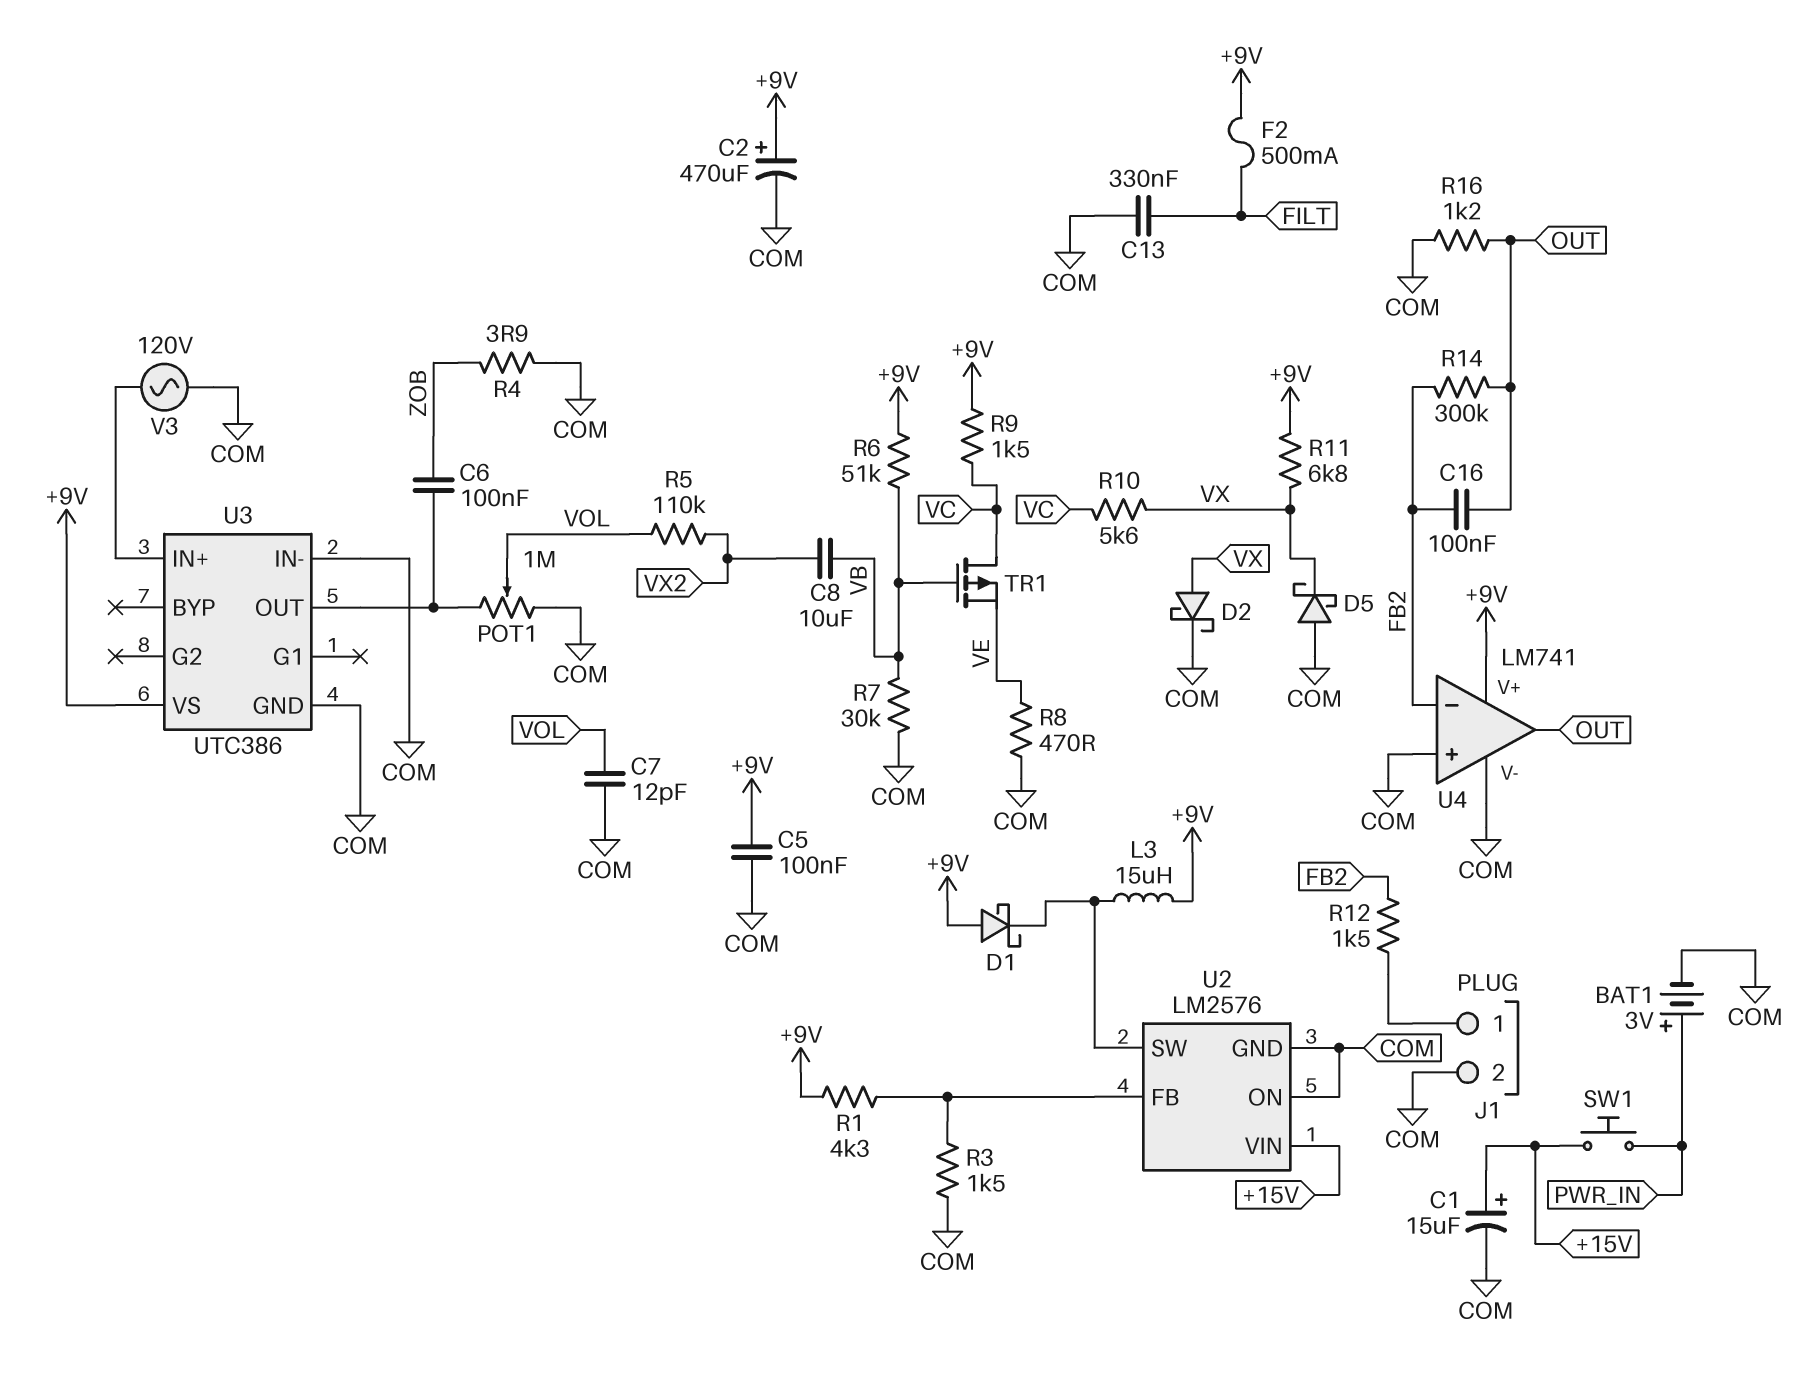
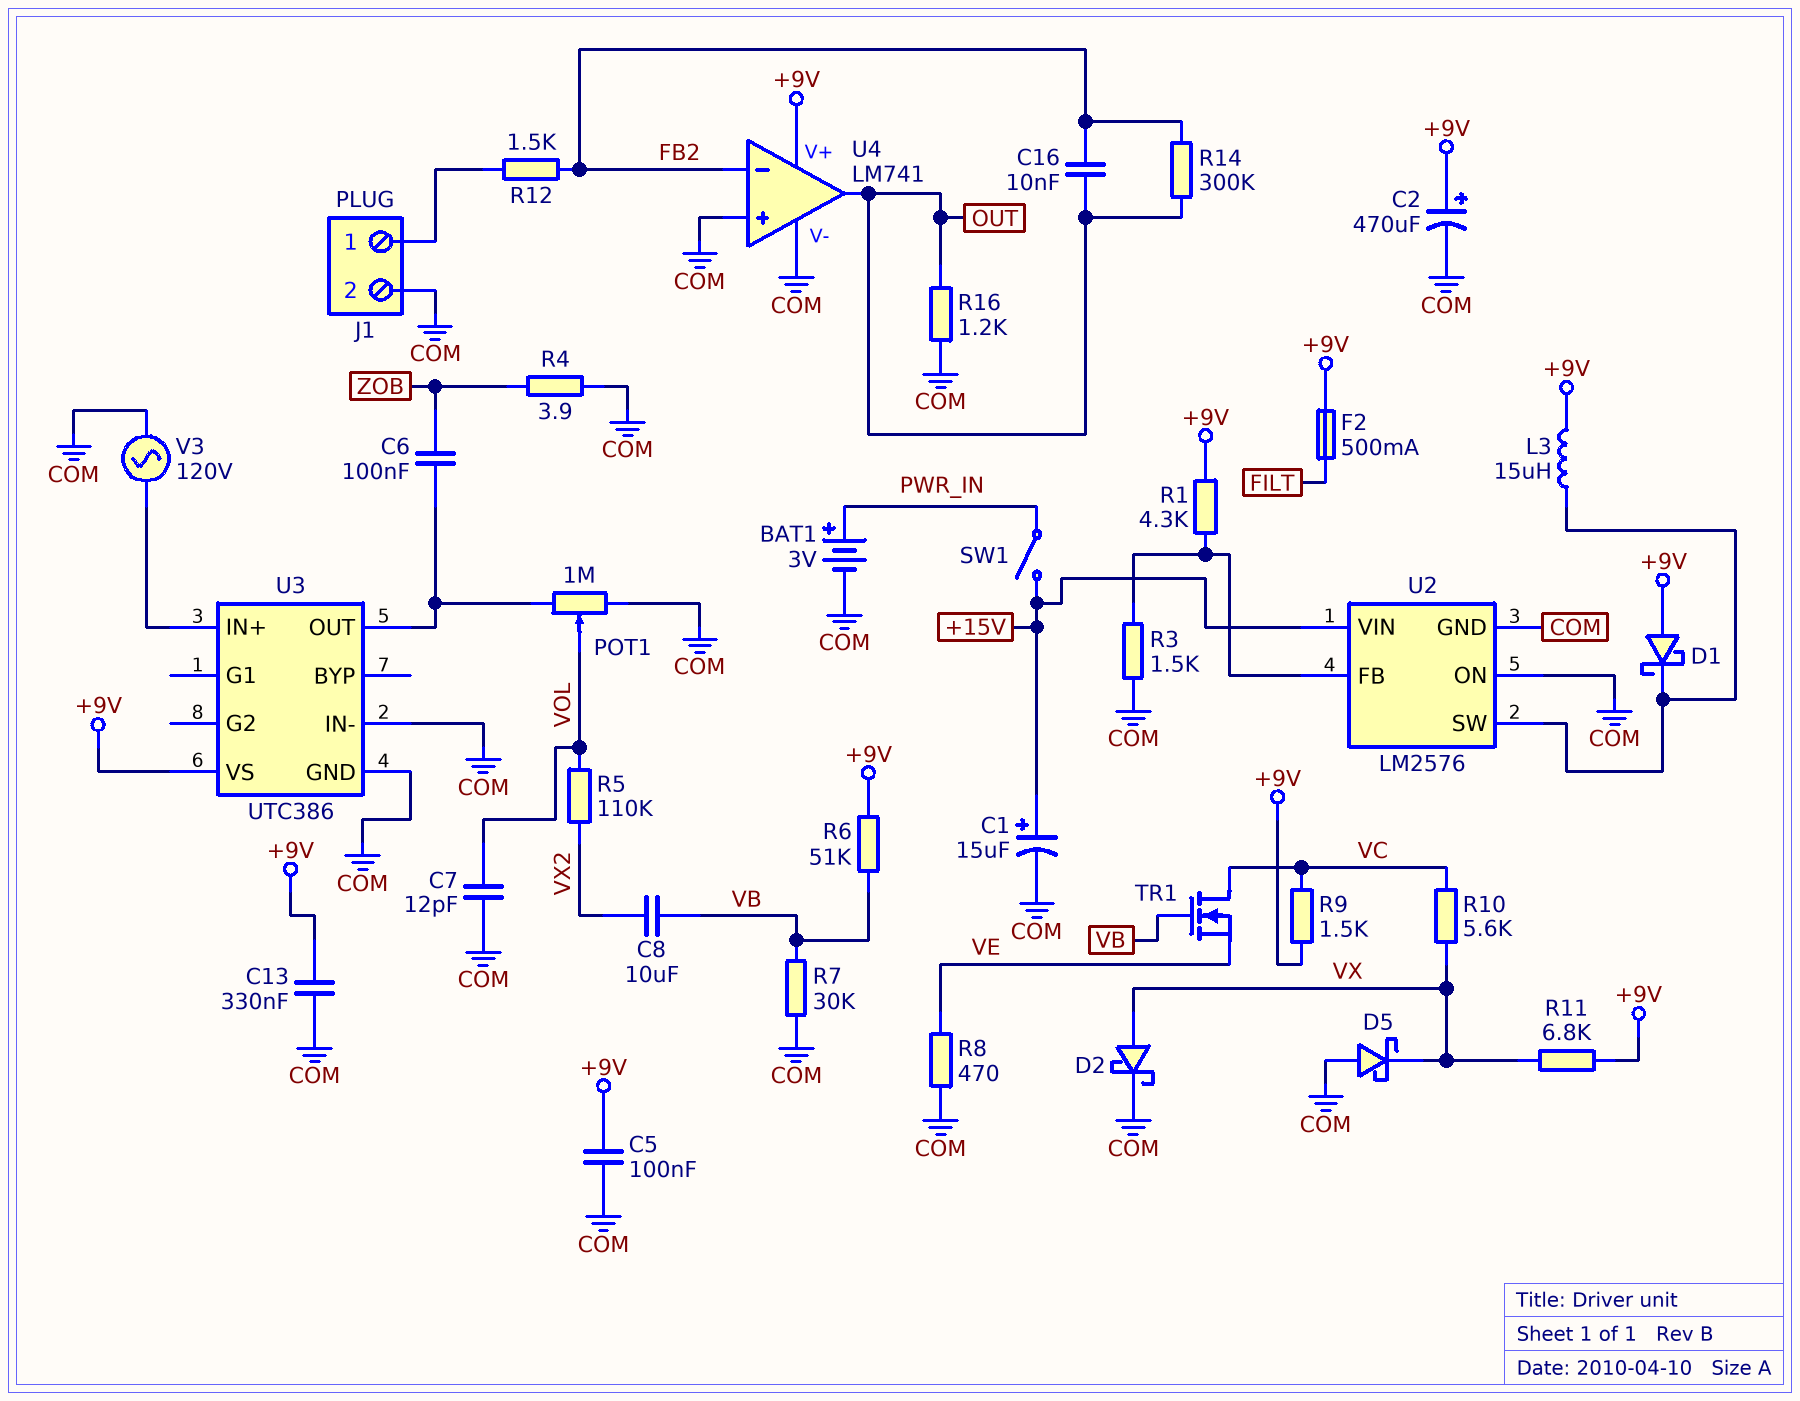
C13: 330nF (COM, FILT) -> 330nF (+9V, COM)
C16: 100nF (FB2, OUT) -> 10nF (FB2, OUT)
SW1: button (+15V, PWR_IN) -> switch (+15V, PWR_IN)
TR1: PMOS (G VB, D VC, S VE) -> NMOS (G VB, D VC, S VE)

